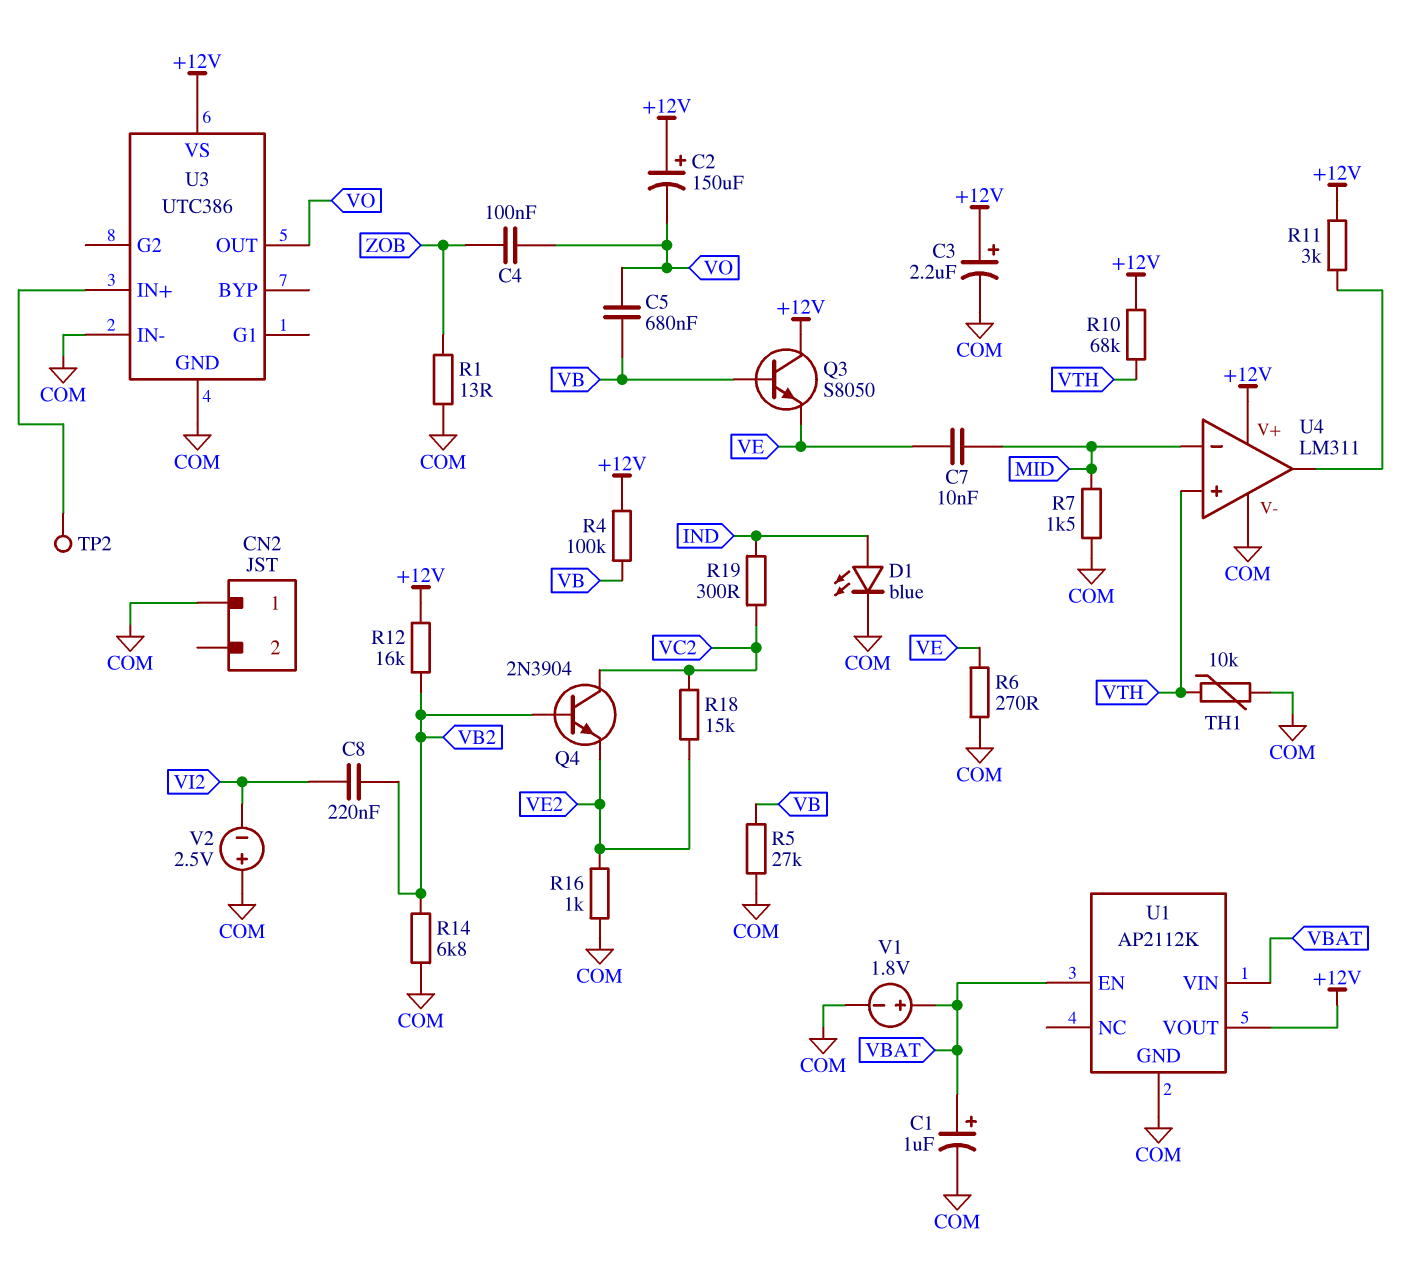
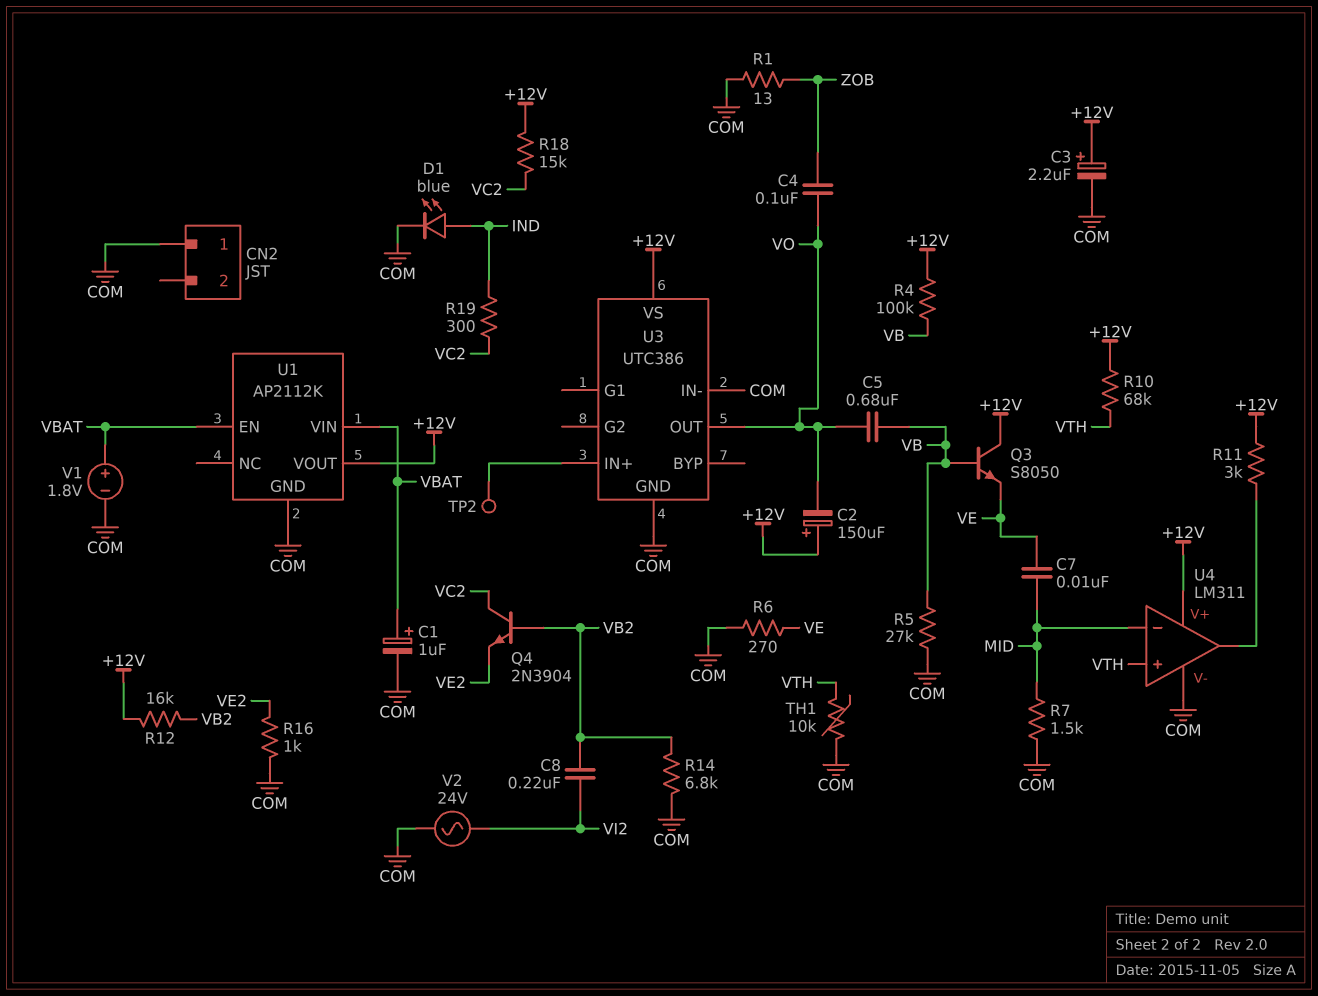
R18: 15k (VC2, VE2) -> 15k (+12V, VC2)
V2: 2.5V (plus COM, minus VI2) -> AC 24V (COM, VI2)

